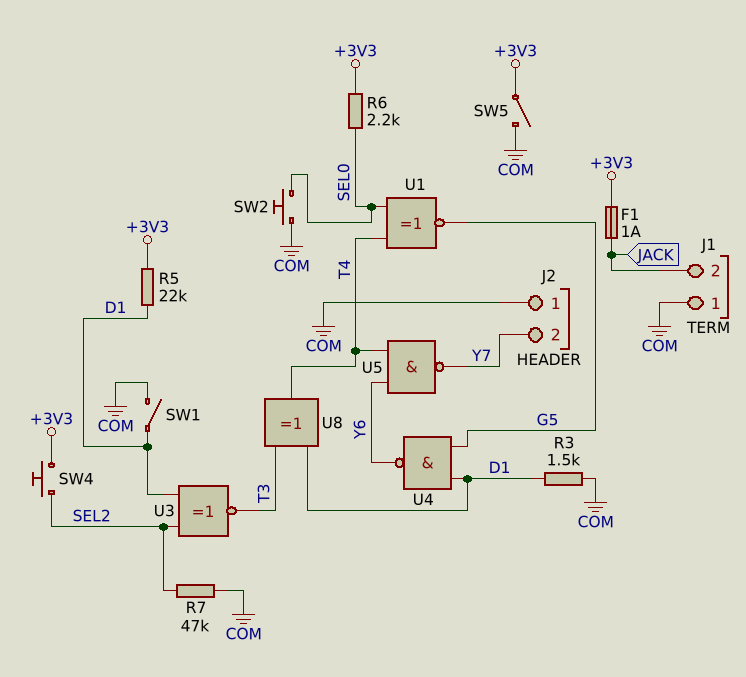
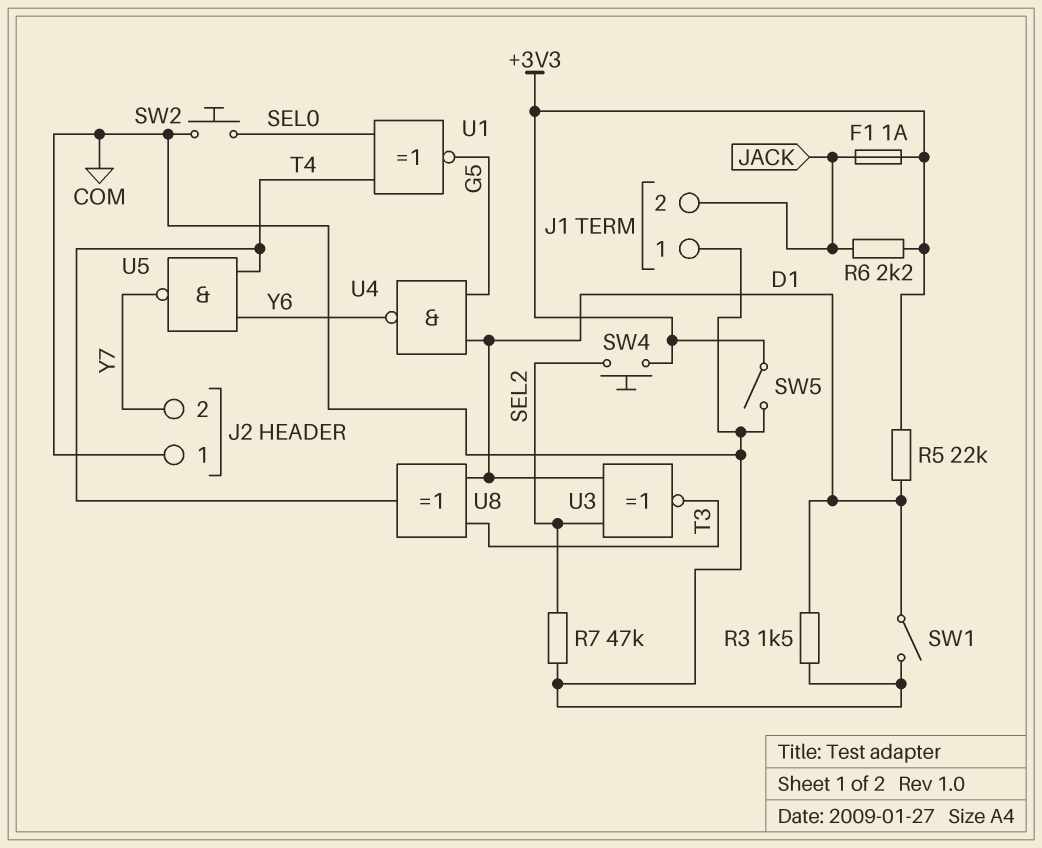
R6: 2.2k (+3V3, SEL0) -> 2.2k (+3V3, JACK)

